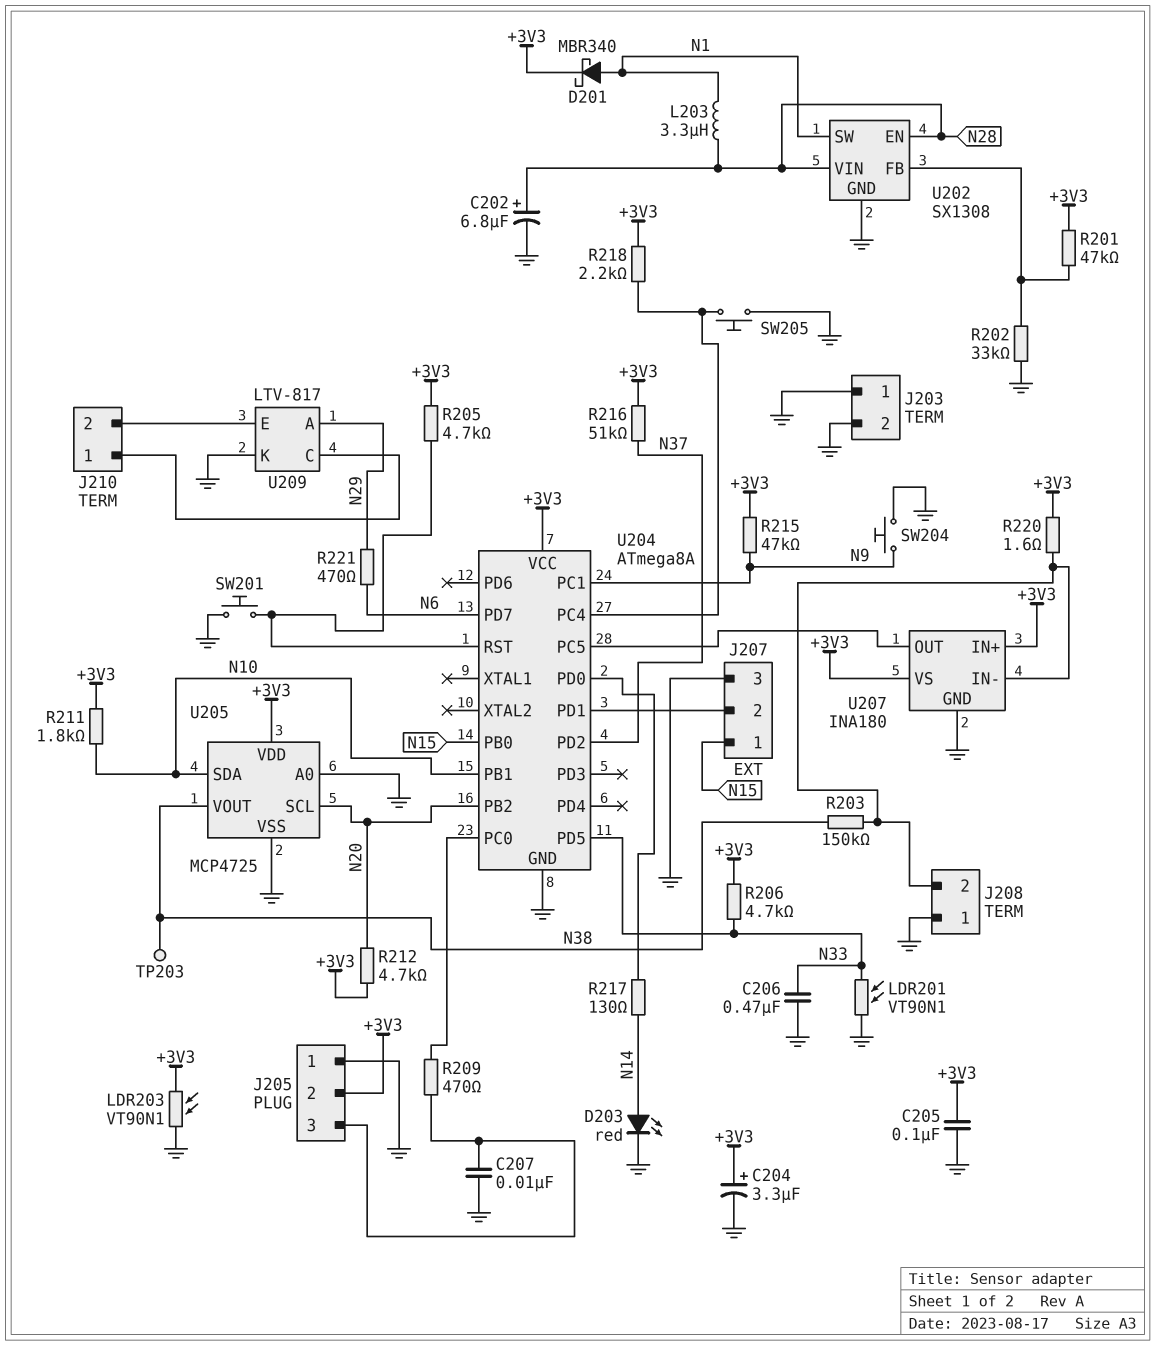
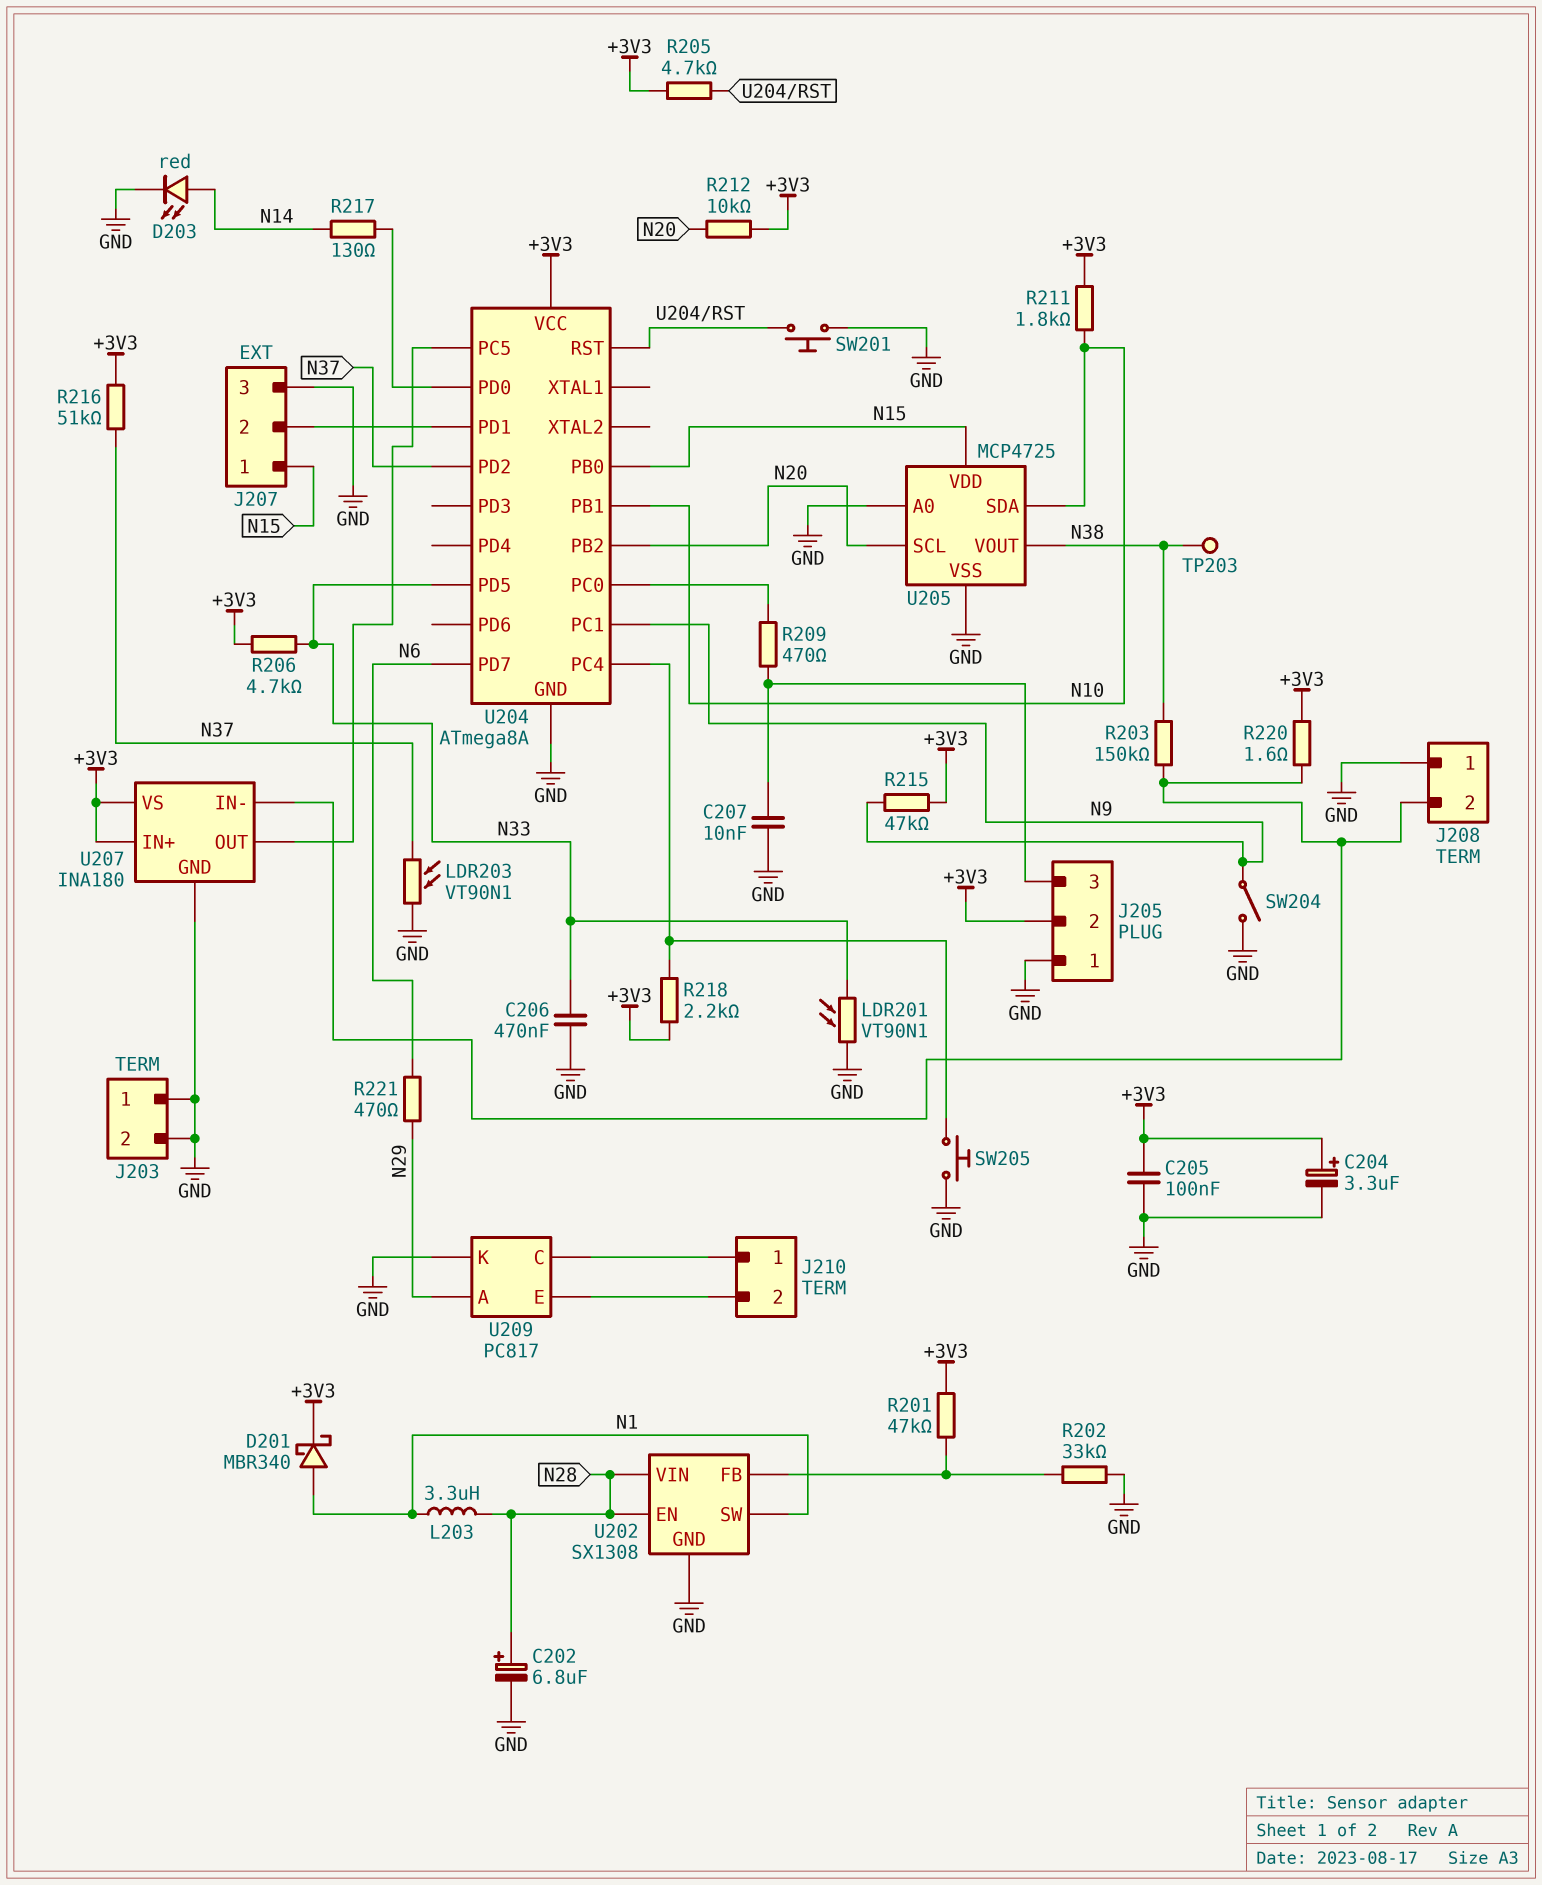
LDR203: VT90N1 (+3V3, GND) -> VT90N1 (GND, N37)
R212: 4.7k (+3V3, N20) -> 10k (+3V3, N20)
SW204: button (GND, N9) -> switch (GND, N9)
U205 pin VDD: +3V3 -> N15
U209: LTV-817 -> PC817

